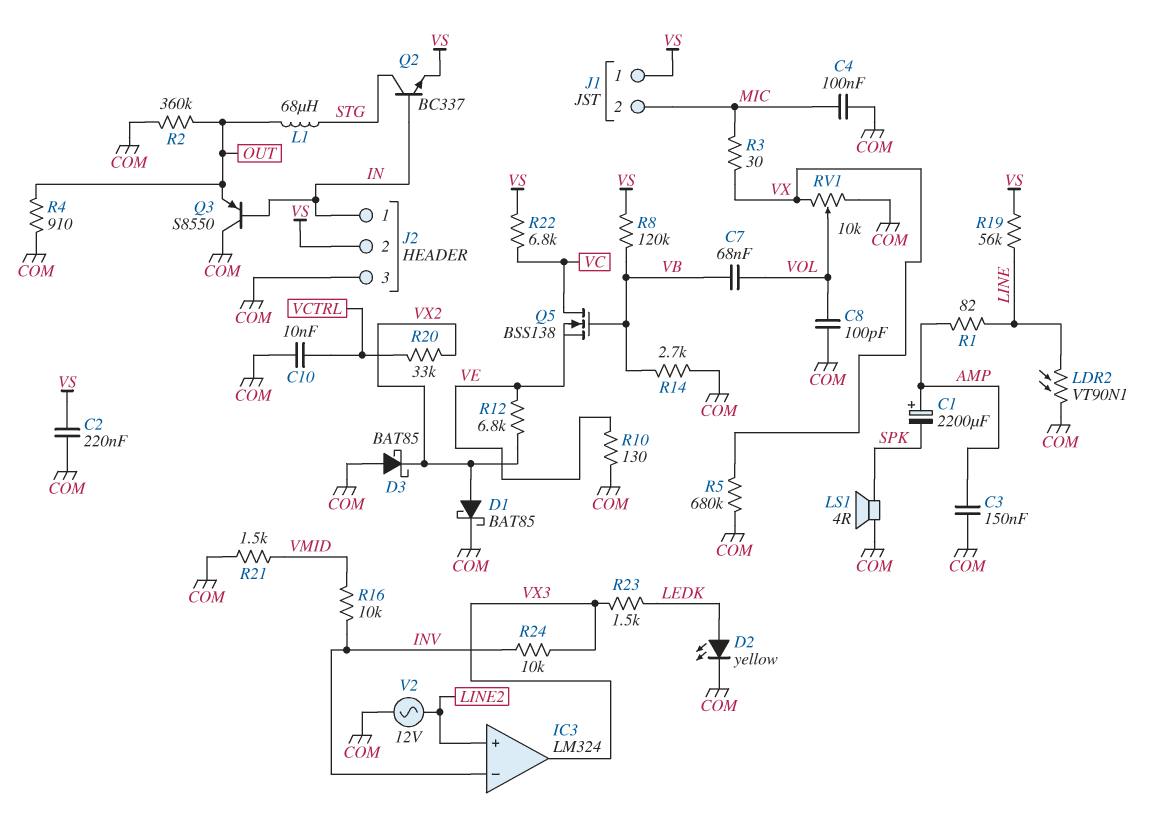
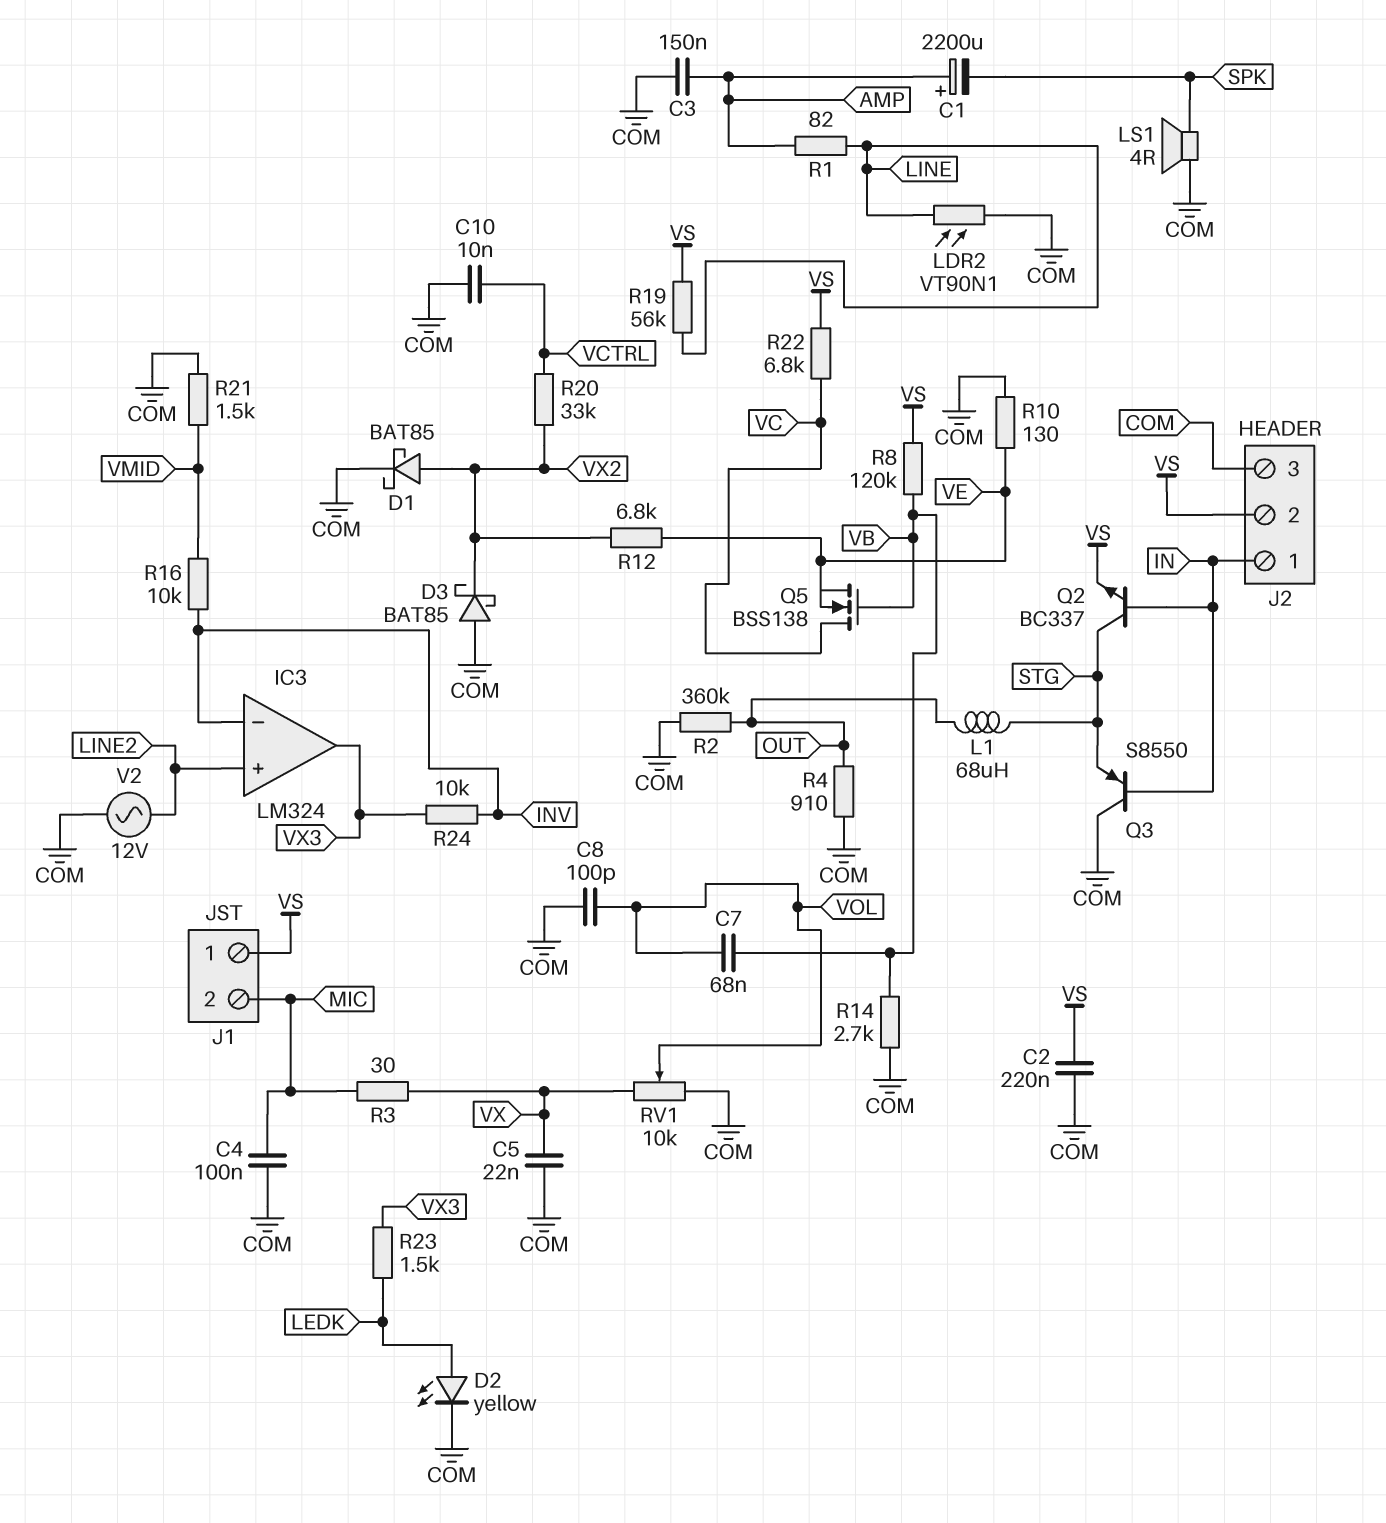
C5: none -> 22nF (COM, VX)
Q3: PNP S8550 (B IN, C COM, E OUT) -> PNP S8550 (B IN, C COM, E STG)
R5: 680k (COM, VX) -> none

